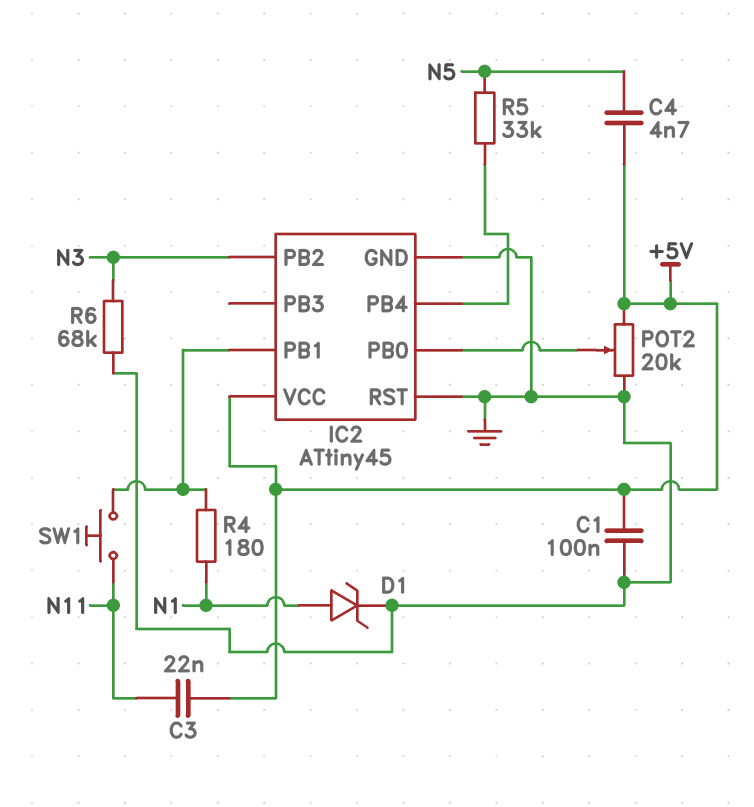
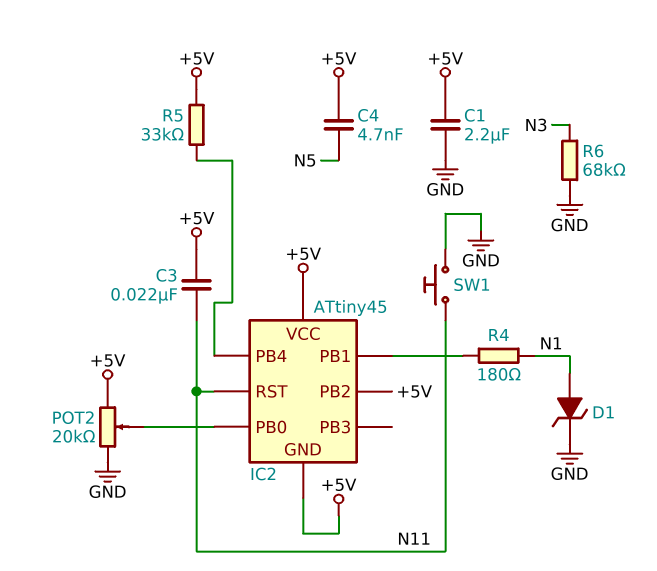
C1: 100nF (+5V, GND) -> 2.2uF (+5V, GND)
IC2 pin GND: GND -> +5V
IC2 pin PB2: N3 -> +5V
IC2 pin RST: GND -> N11
R5: 33k (IC2/PB4, N5) -> 33k (+5V, IC2/PB4)
SW1: button (IC2/PB1, N11) -> button (GND, N11)

